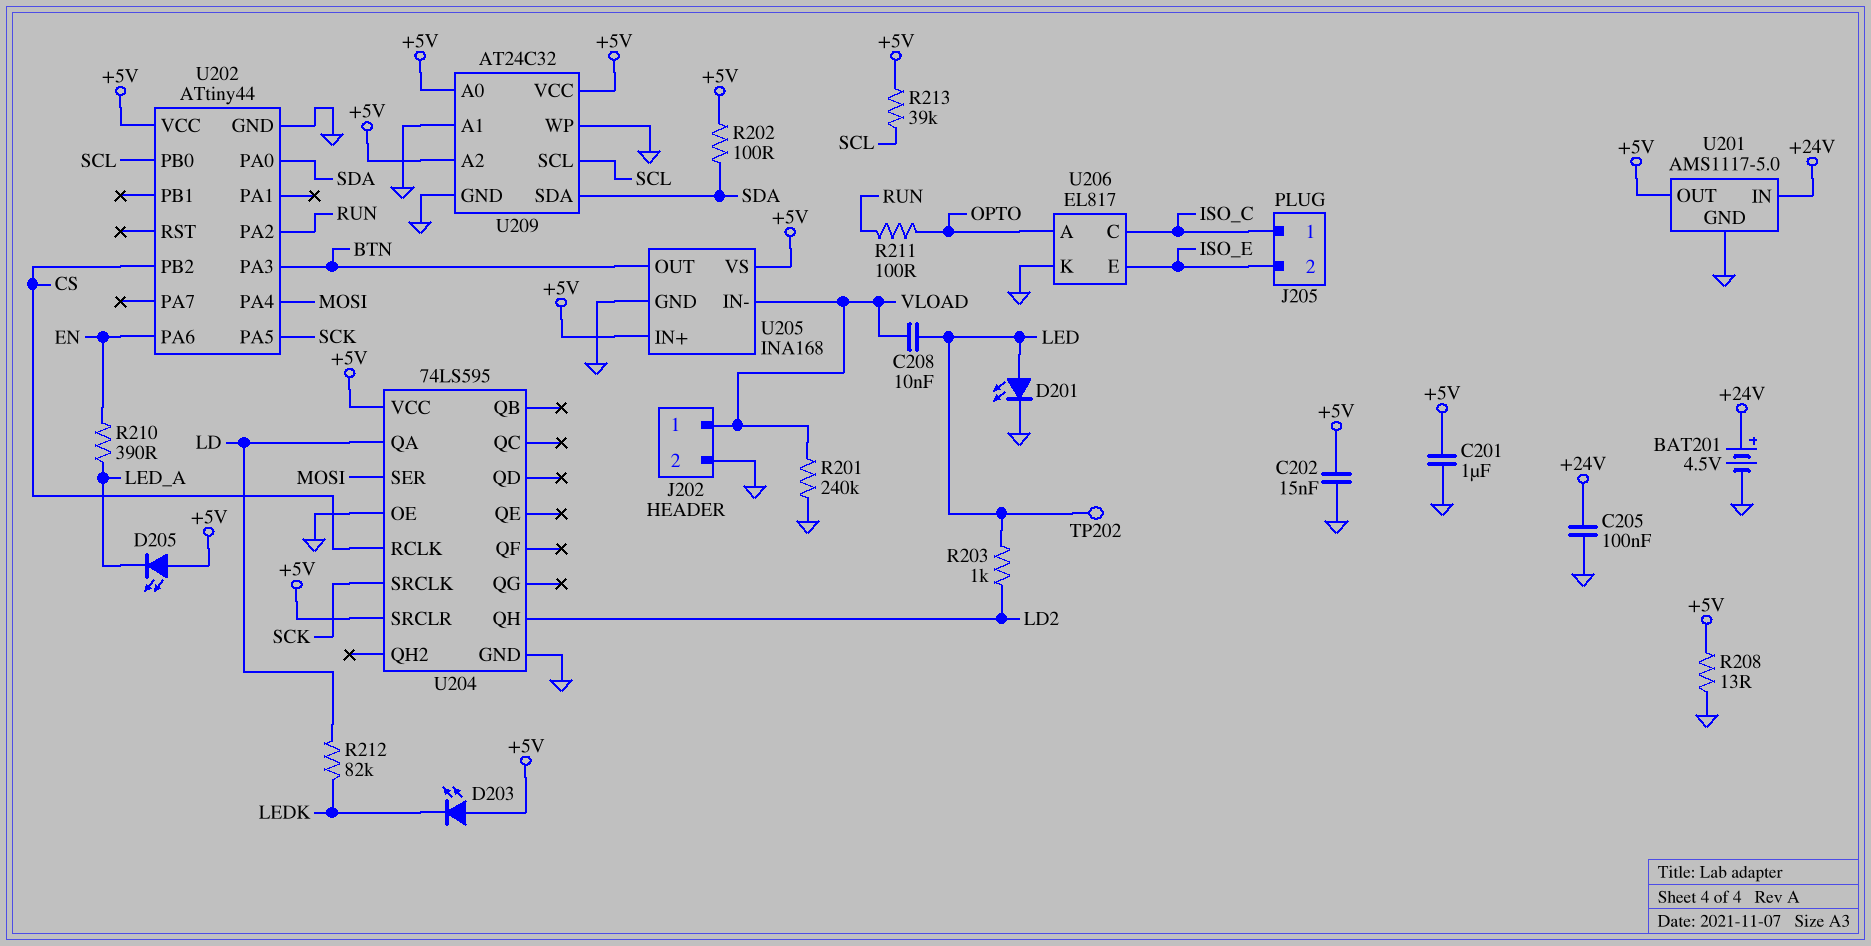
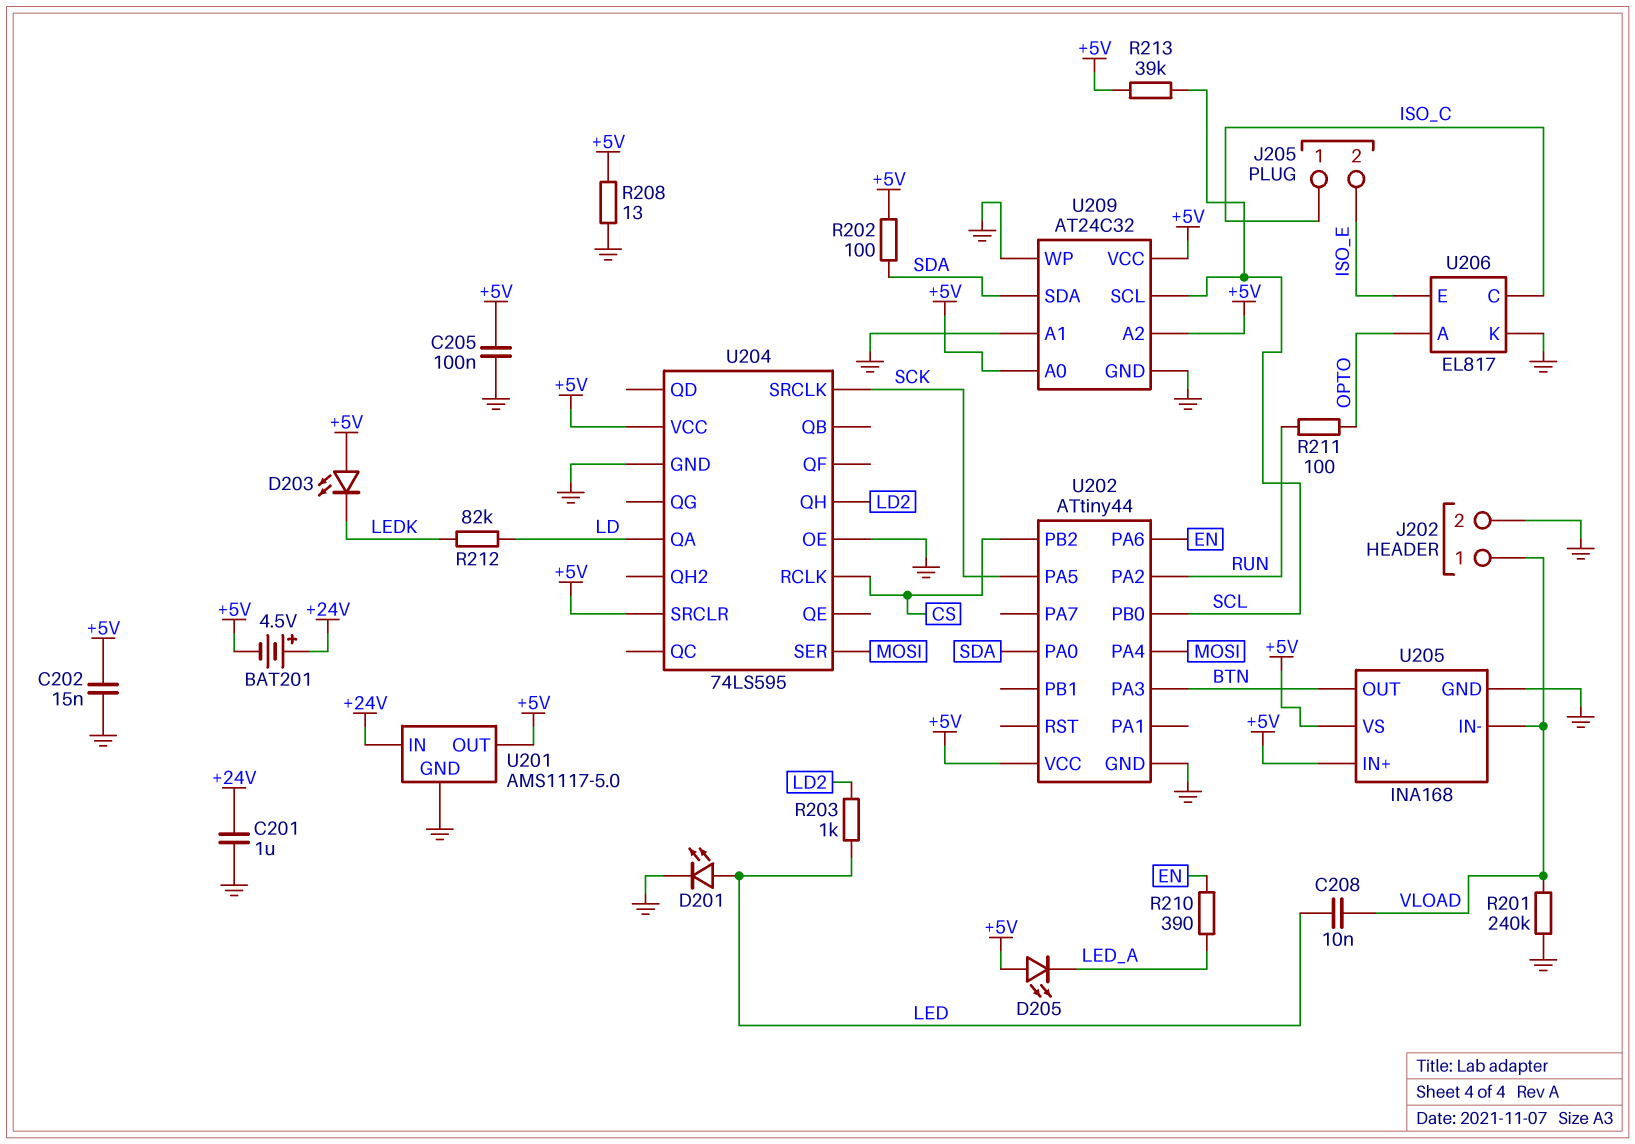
BAT201: 4.5V (plus +24V, minus GND) -> 4.5V (plus +24V, minus +5V)
C201: 1uF (+5V, GND) -> 1uF (+24V, GND)
C205: 100nF (+24V, GND) -> 100nF (+5V, GND)
TP202: test point (LED) -> none

